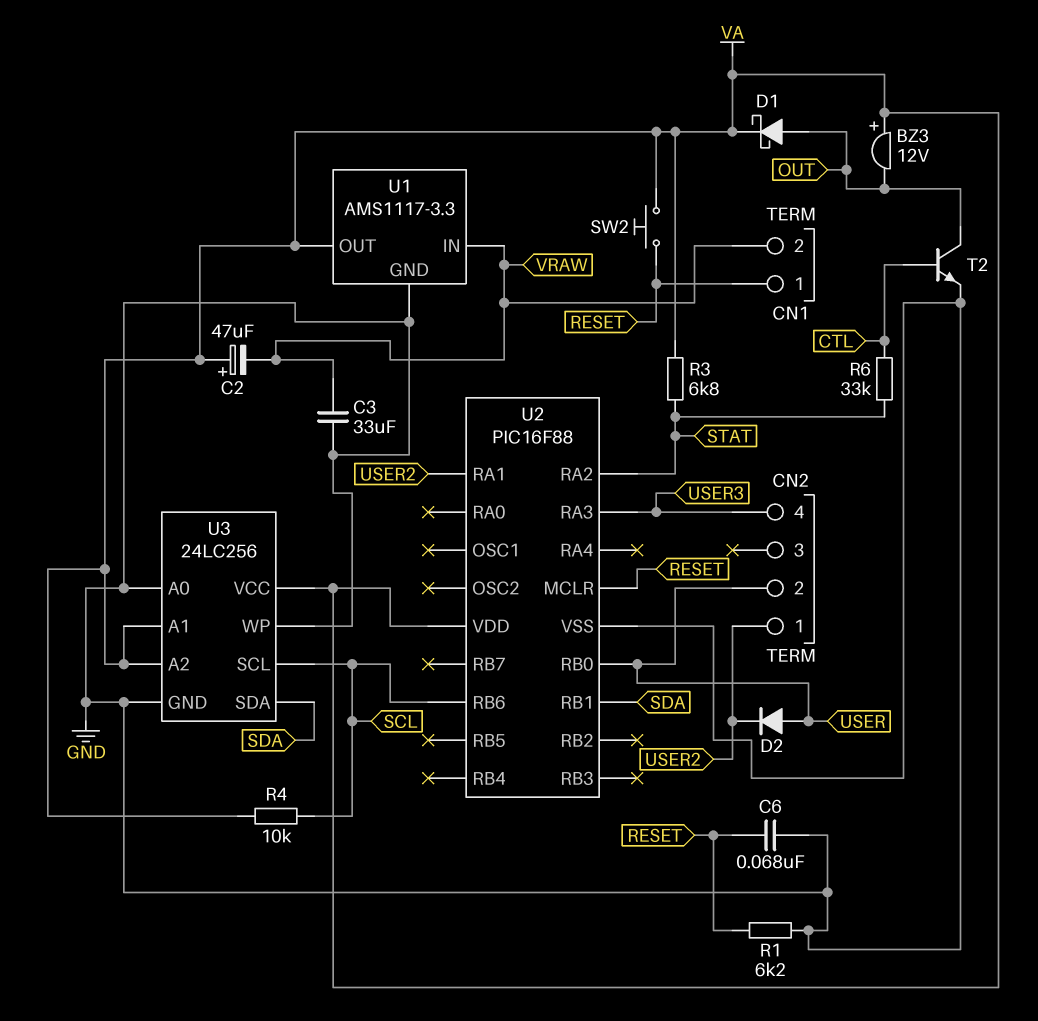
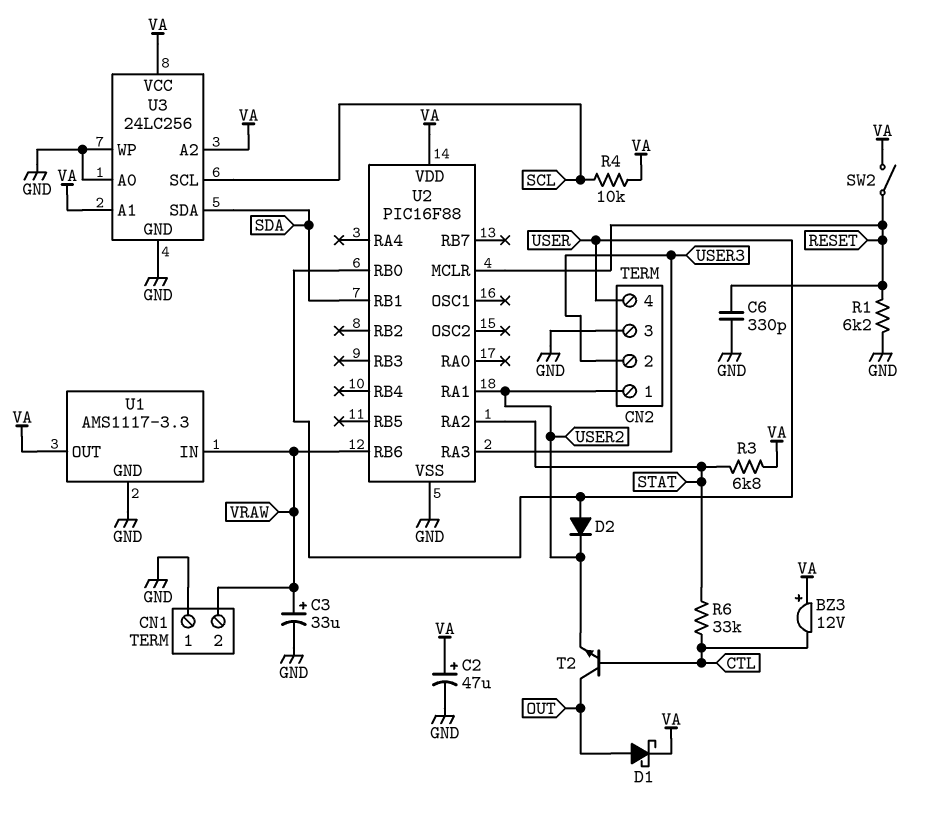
BZ3: buzzer 12V (plus VA, minus OUT) -> buzzer 12V (plus VA, minus CTL)
C2: 47uF (plus VA, minus VRAW) -> 47uF (plus VA, minus GND)
C3: 33uF (GND, VRAW) -> 33uF (plus VRAW, minus GND)
C6: 68nF (GND, RESET) -> 330pF (GND, RESET)
CN1 pin 1: RESET -> GND
CN2 pin 2: USER -> USER3
CN2 pin 3: none -> GND
CN2 pin 4: USER3 -> USER
SW2: button (RESET, VA) -> switch (RESET, VA)
T2: NPN (B CTL, C OUT, E GND) -> NPN (B CTL, C OUT, E USER2)
U2 pin RB6: SCL -> VRAW

